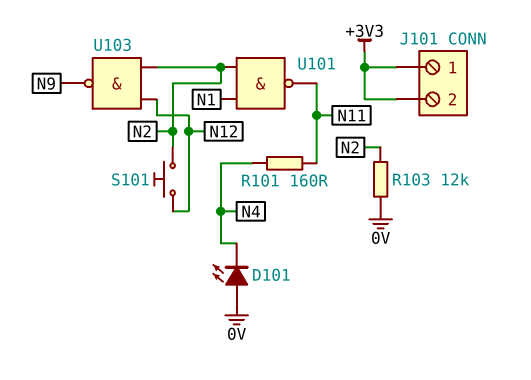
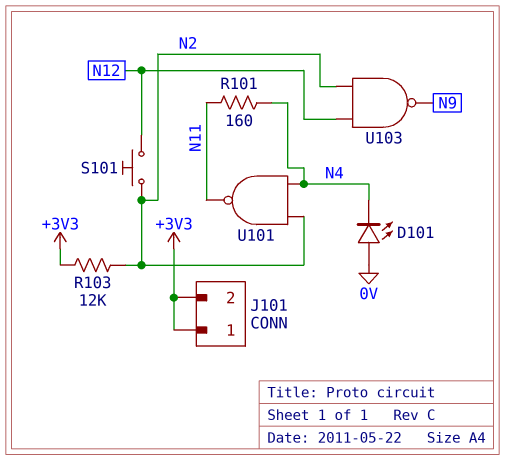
R103: 12k (0V, N2) -> 12k (+3V3, N2)
U101: NAND (in N1, in N2, out N11) -> NAND (in N2, in N4, out N11)

